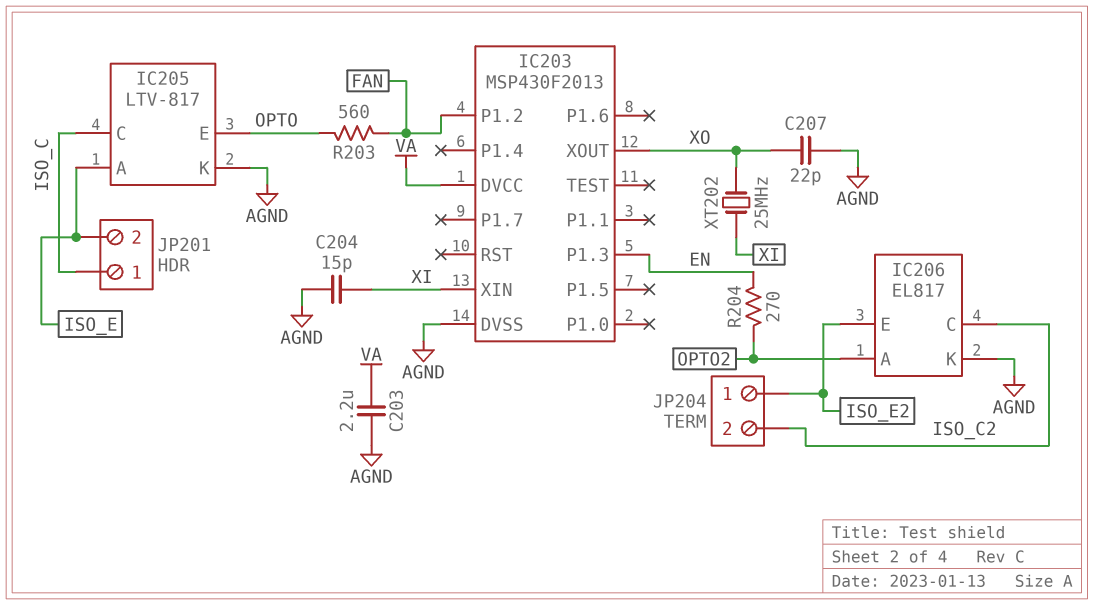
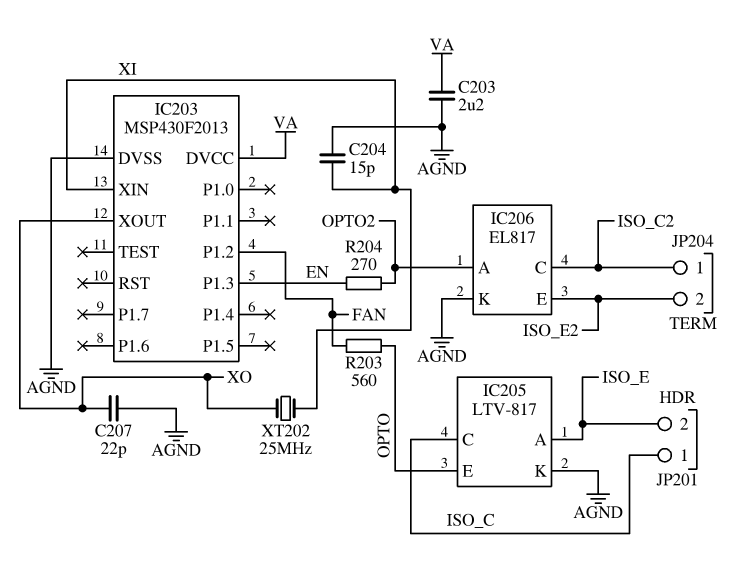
JP204 pin 1: ISO_E2 -> ISO_C2
JP204 pin 2: ISO_C2 -> ISO_E2

